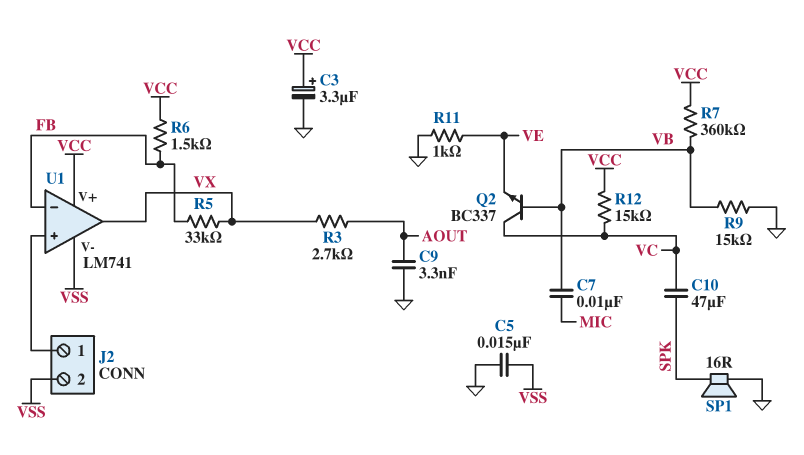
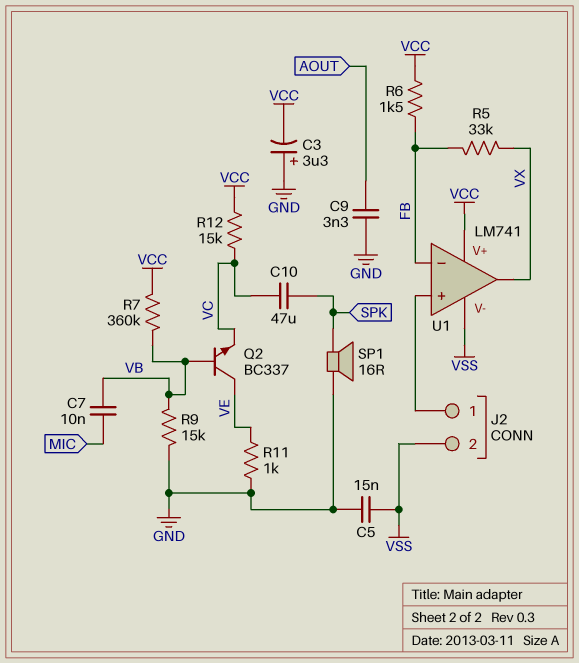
C3: 3.3uF (plus VCC, minus GND) -> 3.3uF (plus GND, minus VCC)
Q2: NPN BC337 (B VB, C VC, E VE) -> NPN BC337 (B VB, C VE, E VC)
R3: 2.7k (AOUT, VX) -> none

